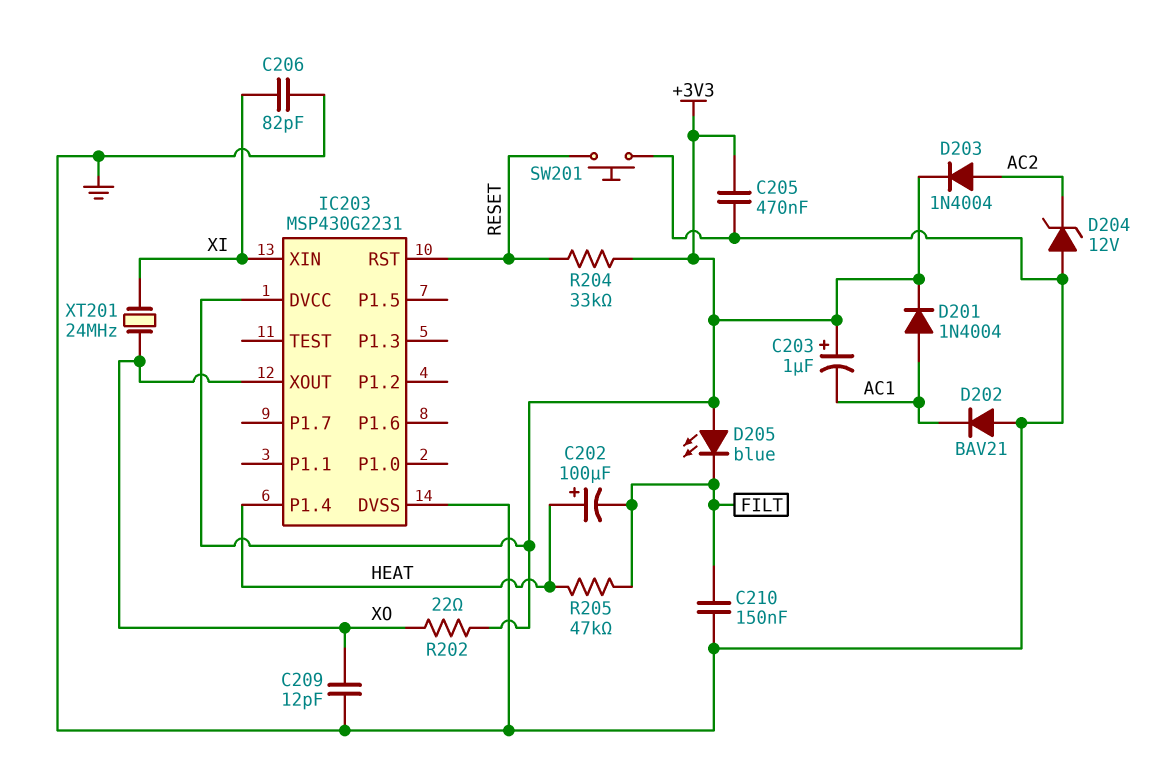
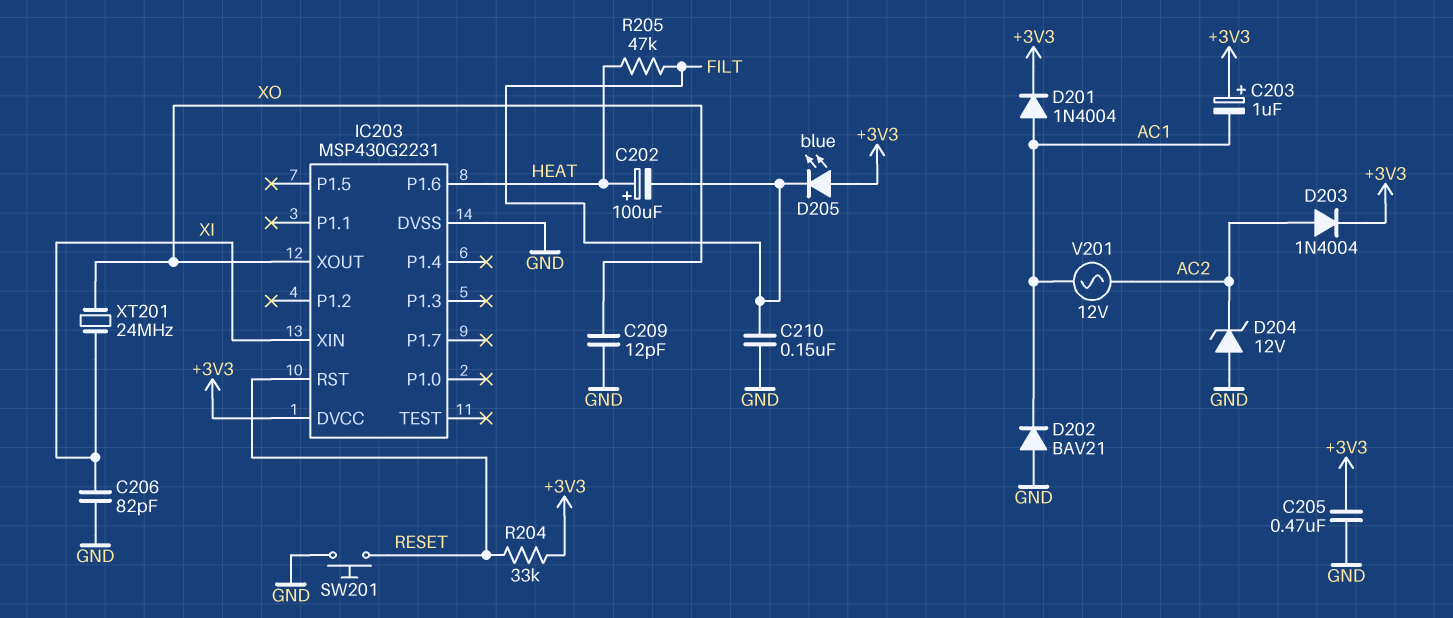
IC203 pin P1.4: HEAT -> none
IC203 pin P1.6: none -> HEAT
R202: 22 (+3V3, XO) -> none
V201: none -> AC 12V (AC1, AC2)

